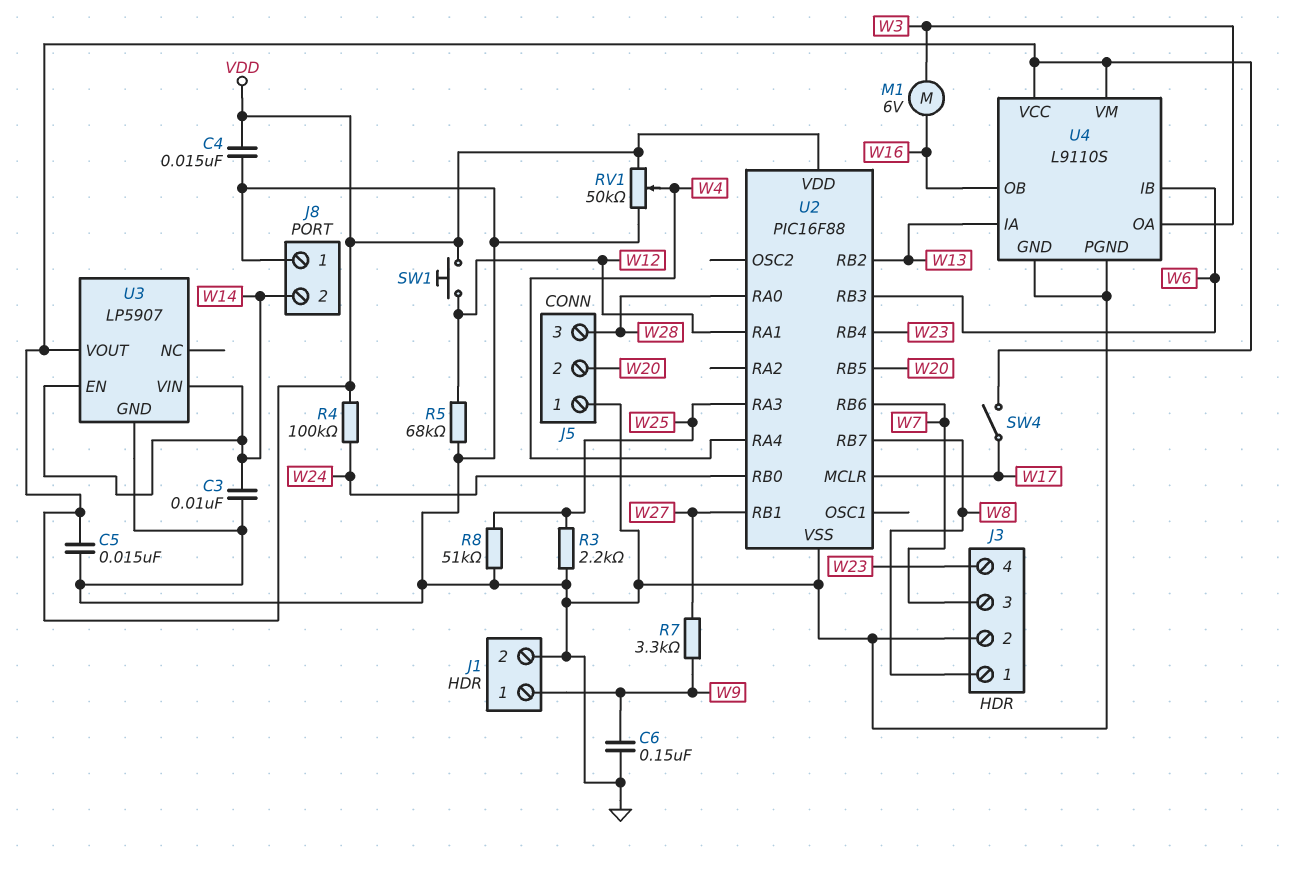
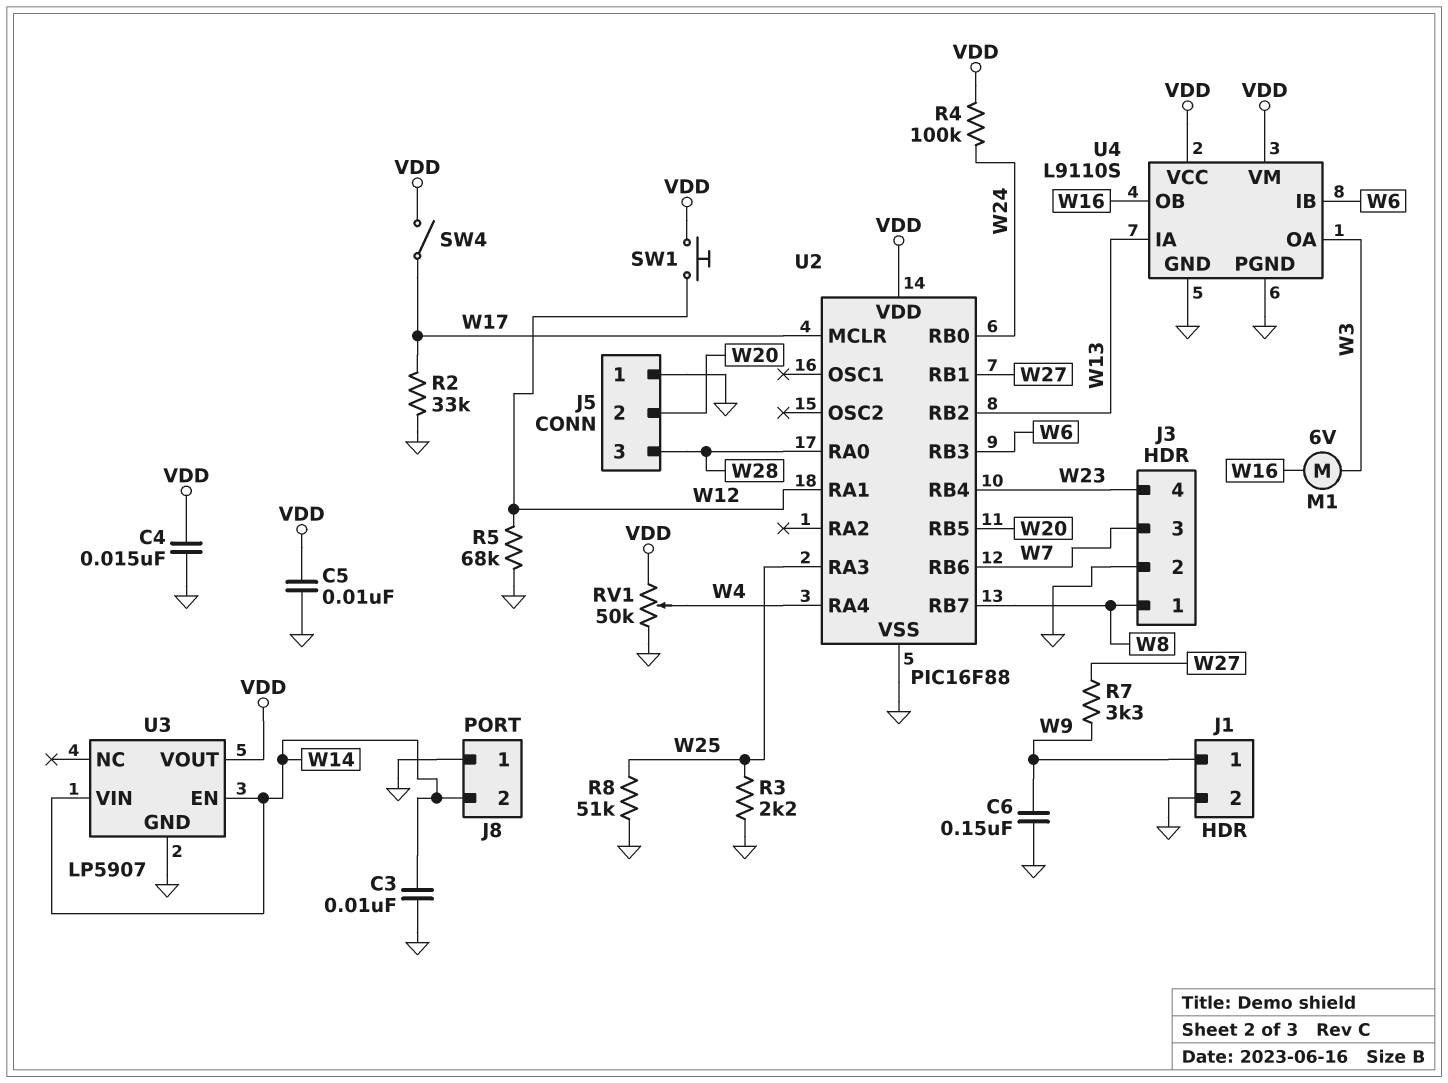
C5: 15nF (GND, VDD) -> 10nF (GND, VDD)
R2: none -> 33k (GND, W17)

